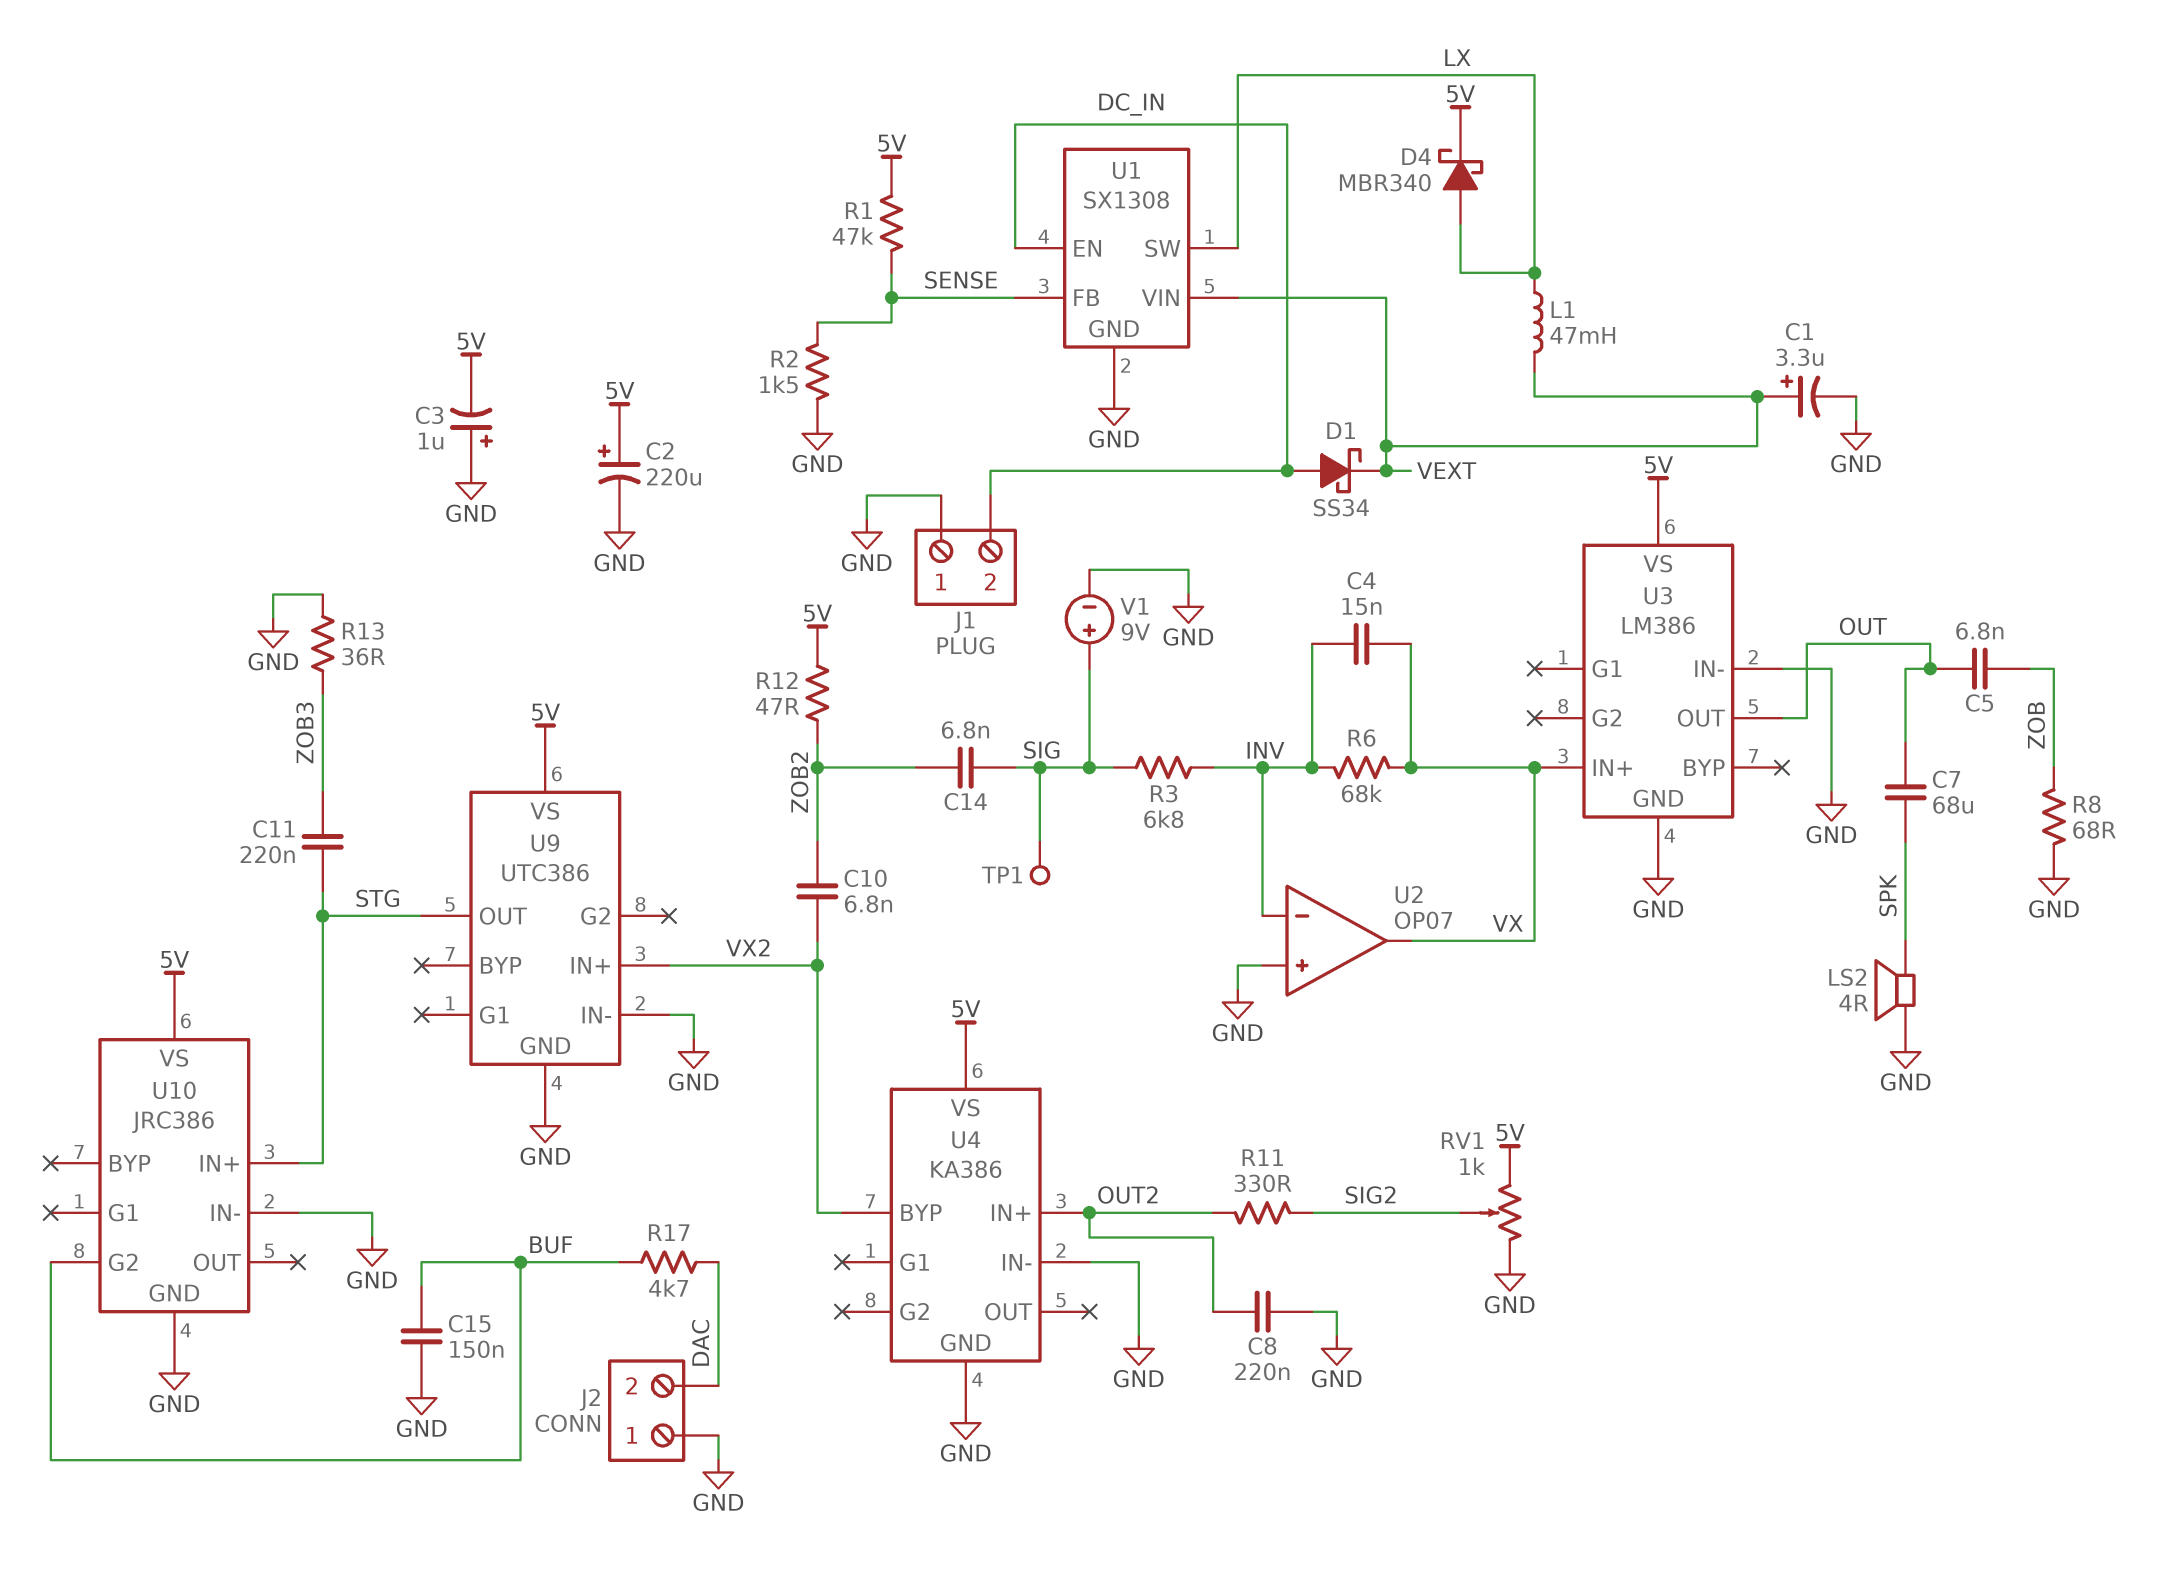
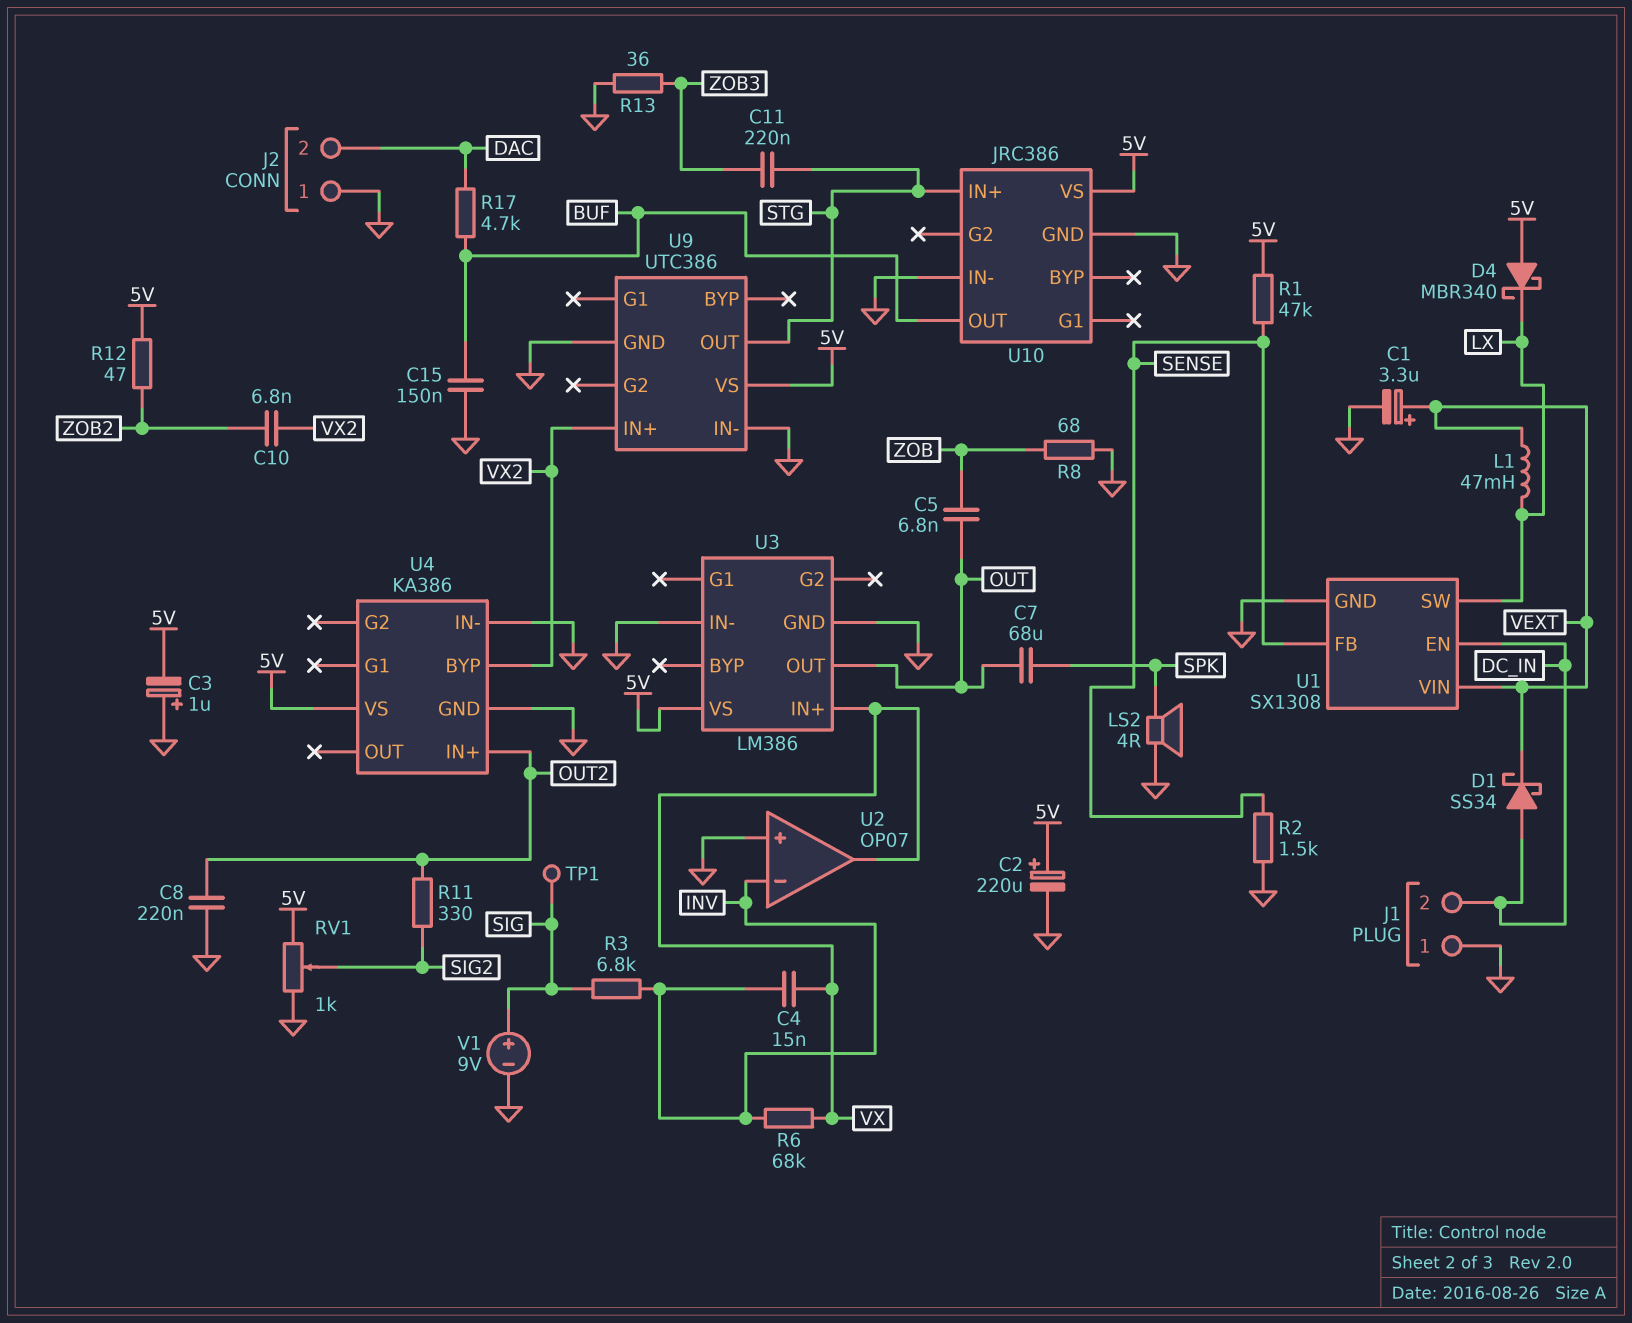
C14: 6.8nF (SIG, ZOB2) -> none
D4: schottky MBR340 (A LX, K 5V) -> schottky MBR340 (A 5V, K LX)
U10 pin G2: BUF -> none
U10 pin OUT: none -> BUF

